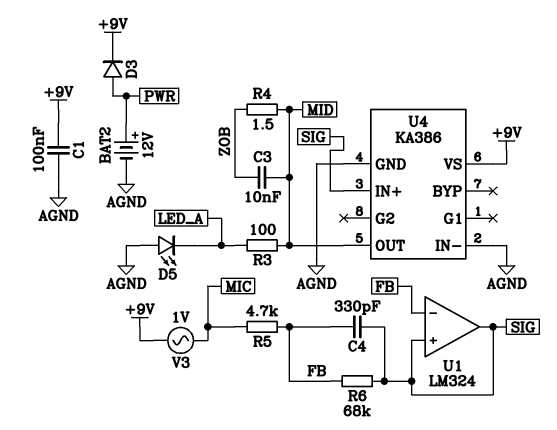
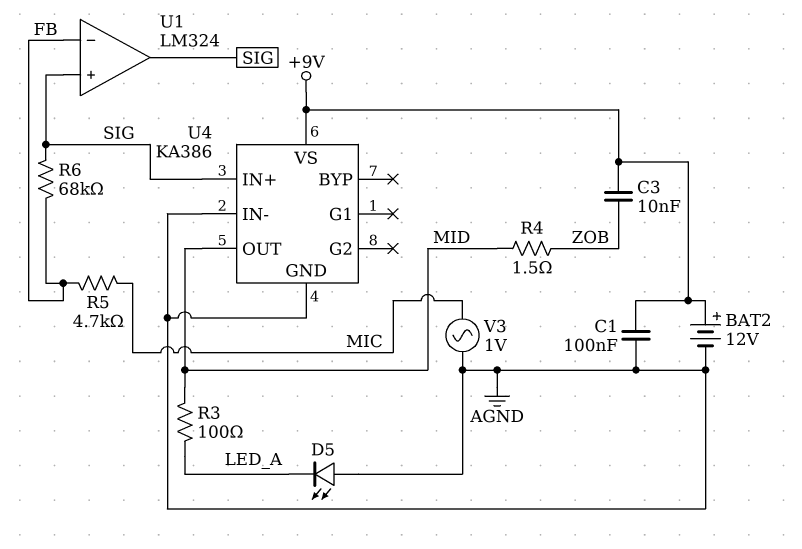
BAT2: 12V (plus PWR, minus AGND) -> 12V (plus +9V, minus AGND)
C3: 10nF (MID, ZOB) -> 10nF (+9V, ZOB)
C4: 330pF (FB, SIG) -> none
D3: diode (A PWR, K +9V) -> none
V3: AC 1V (+9V, MIC) -> AC 1V (AGND, MIC)

